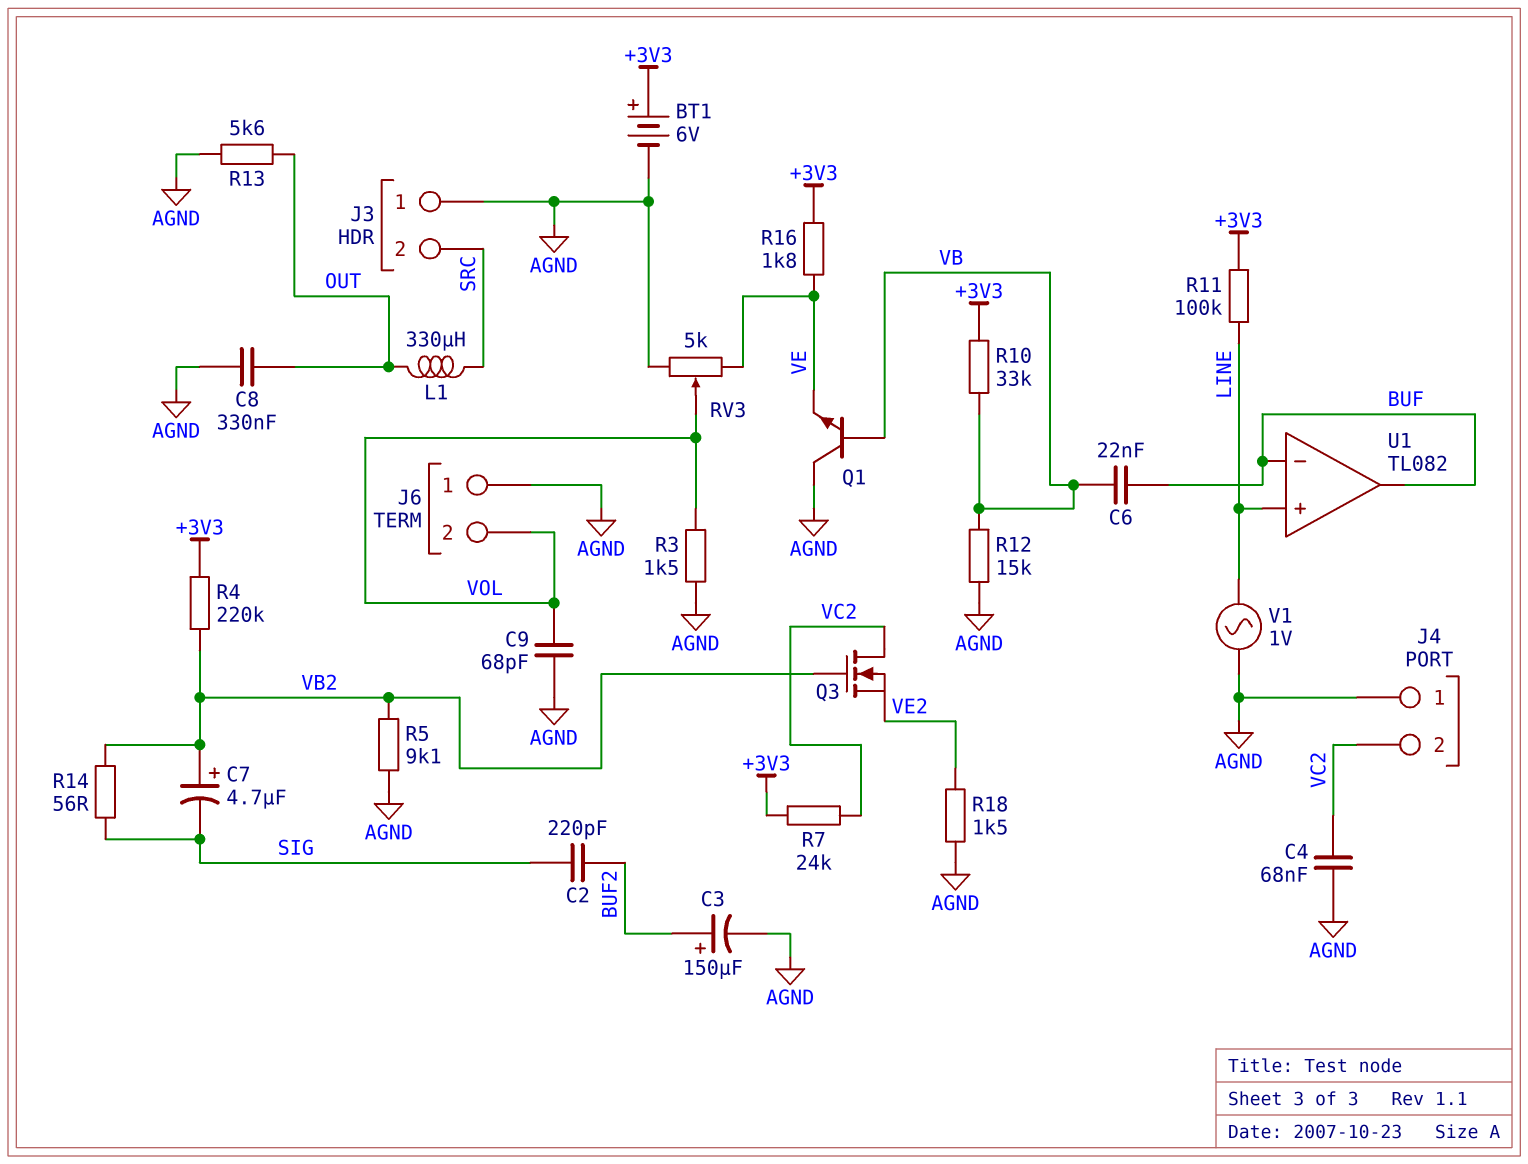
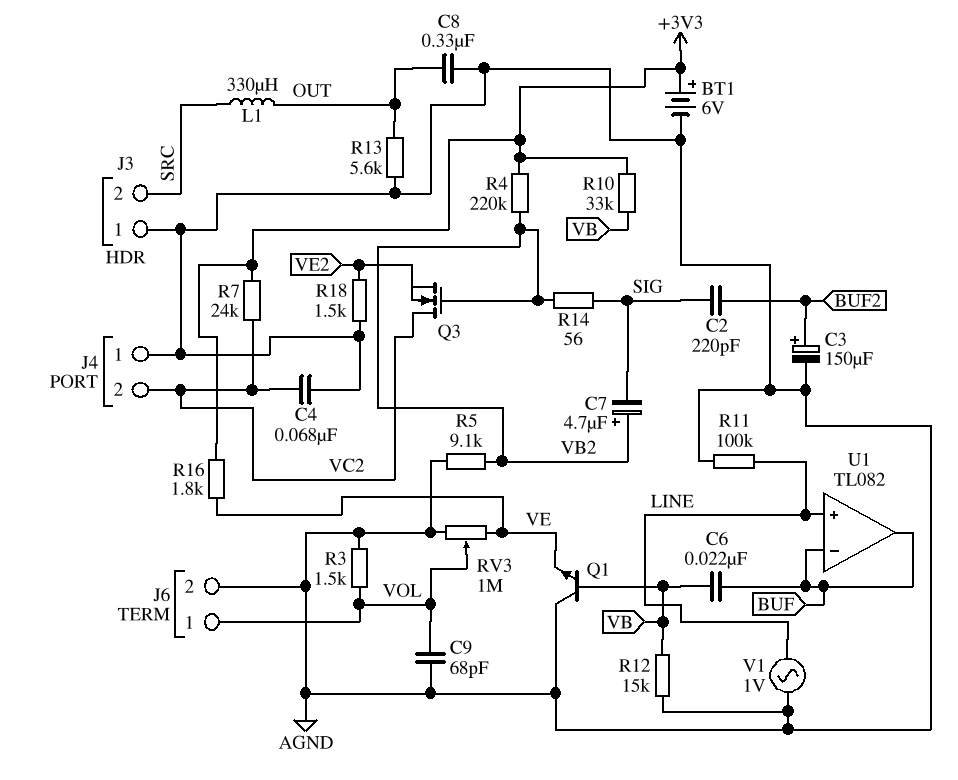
J6 pin 1: AGND -> VOL
J6 pin 2: VOL -> AGND
R11: 100k (+3V3, LINE) -> 100k (AGND, LINE)
RV3: 5k (AGND, VE, wiper VOL) -> 1M (AGND, VE, wiper VOL)

